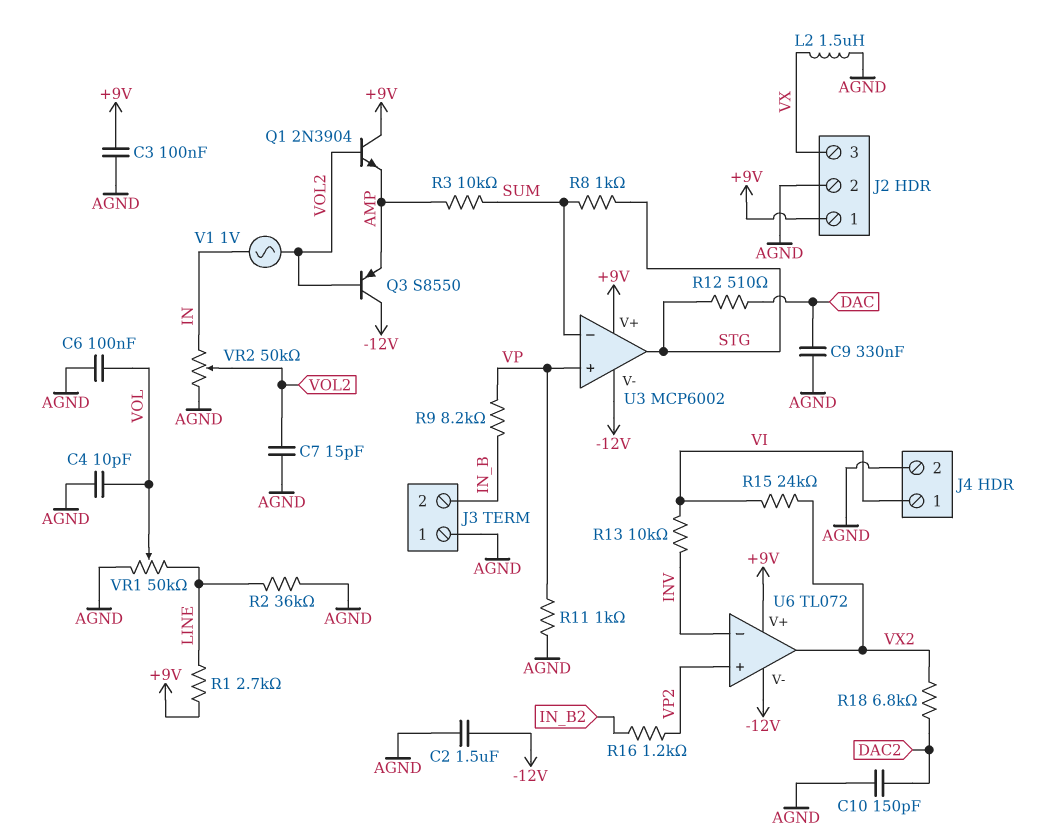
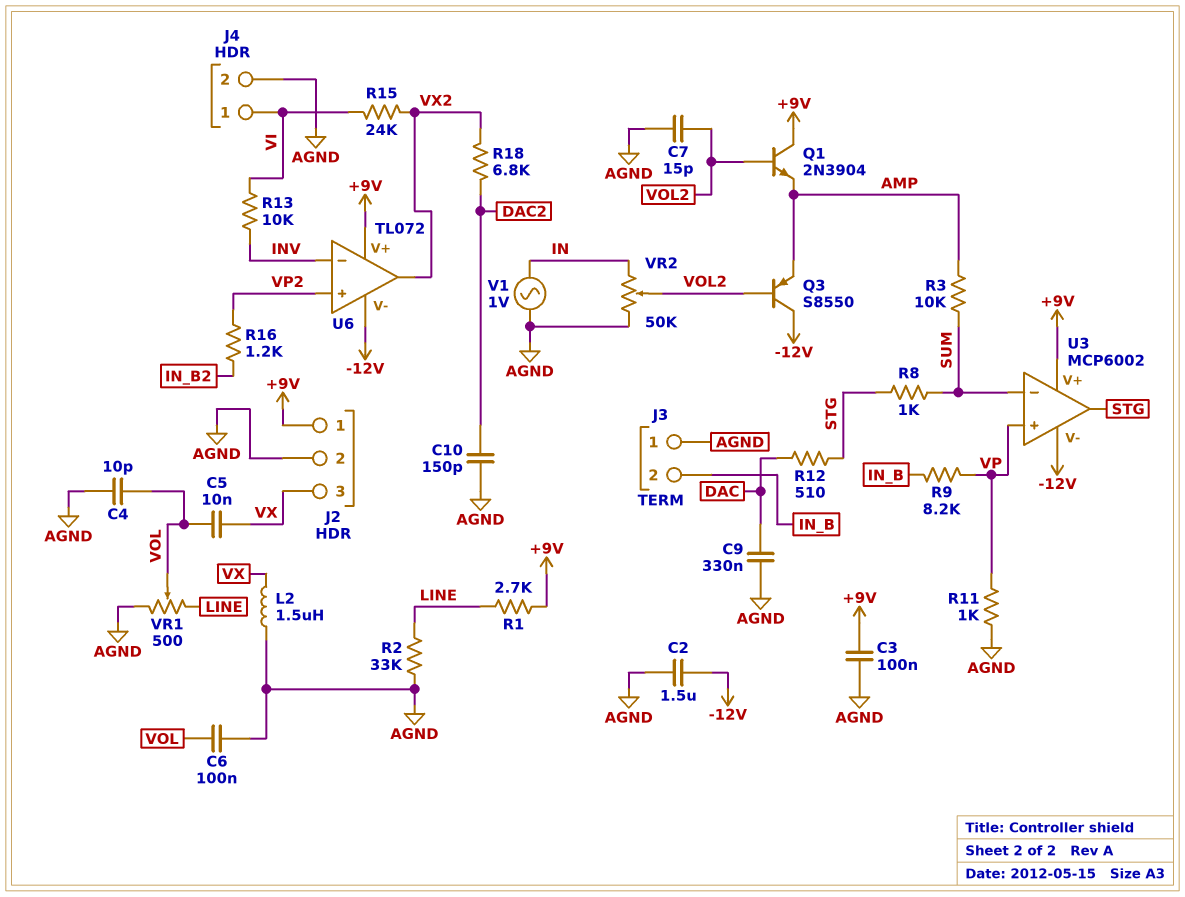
C5: none -> 10nF (VOL, VX)
R2: 36k (AGND, LINE) -> 33k (AGND, LINE)
V1: AC 1V (IN, VOL2) -> AC 1V (AGND, IN)
VR1: 50k (AGND, LINE, wiper VOL) -> 500 (AGND, LINE, wiper VOL)

